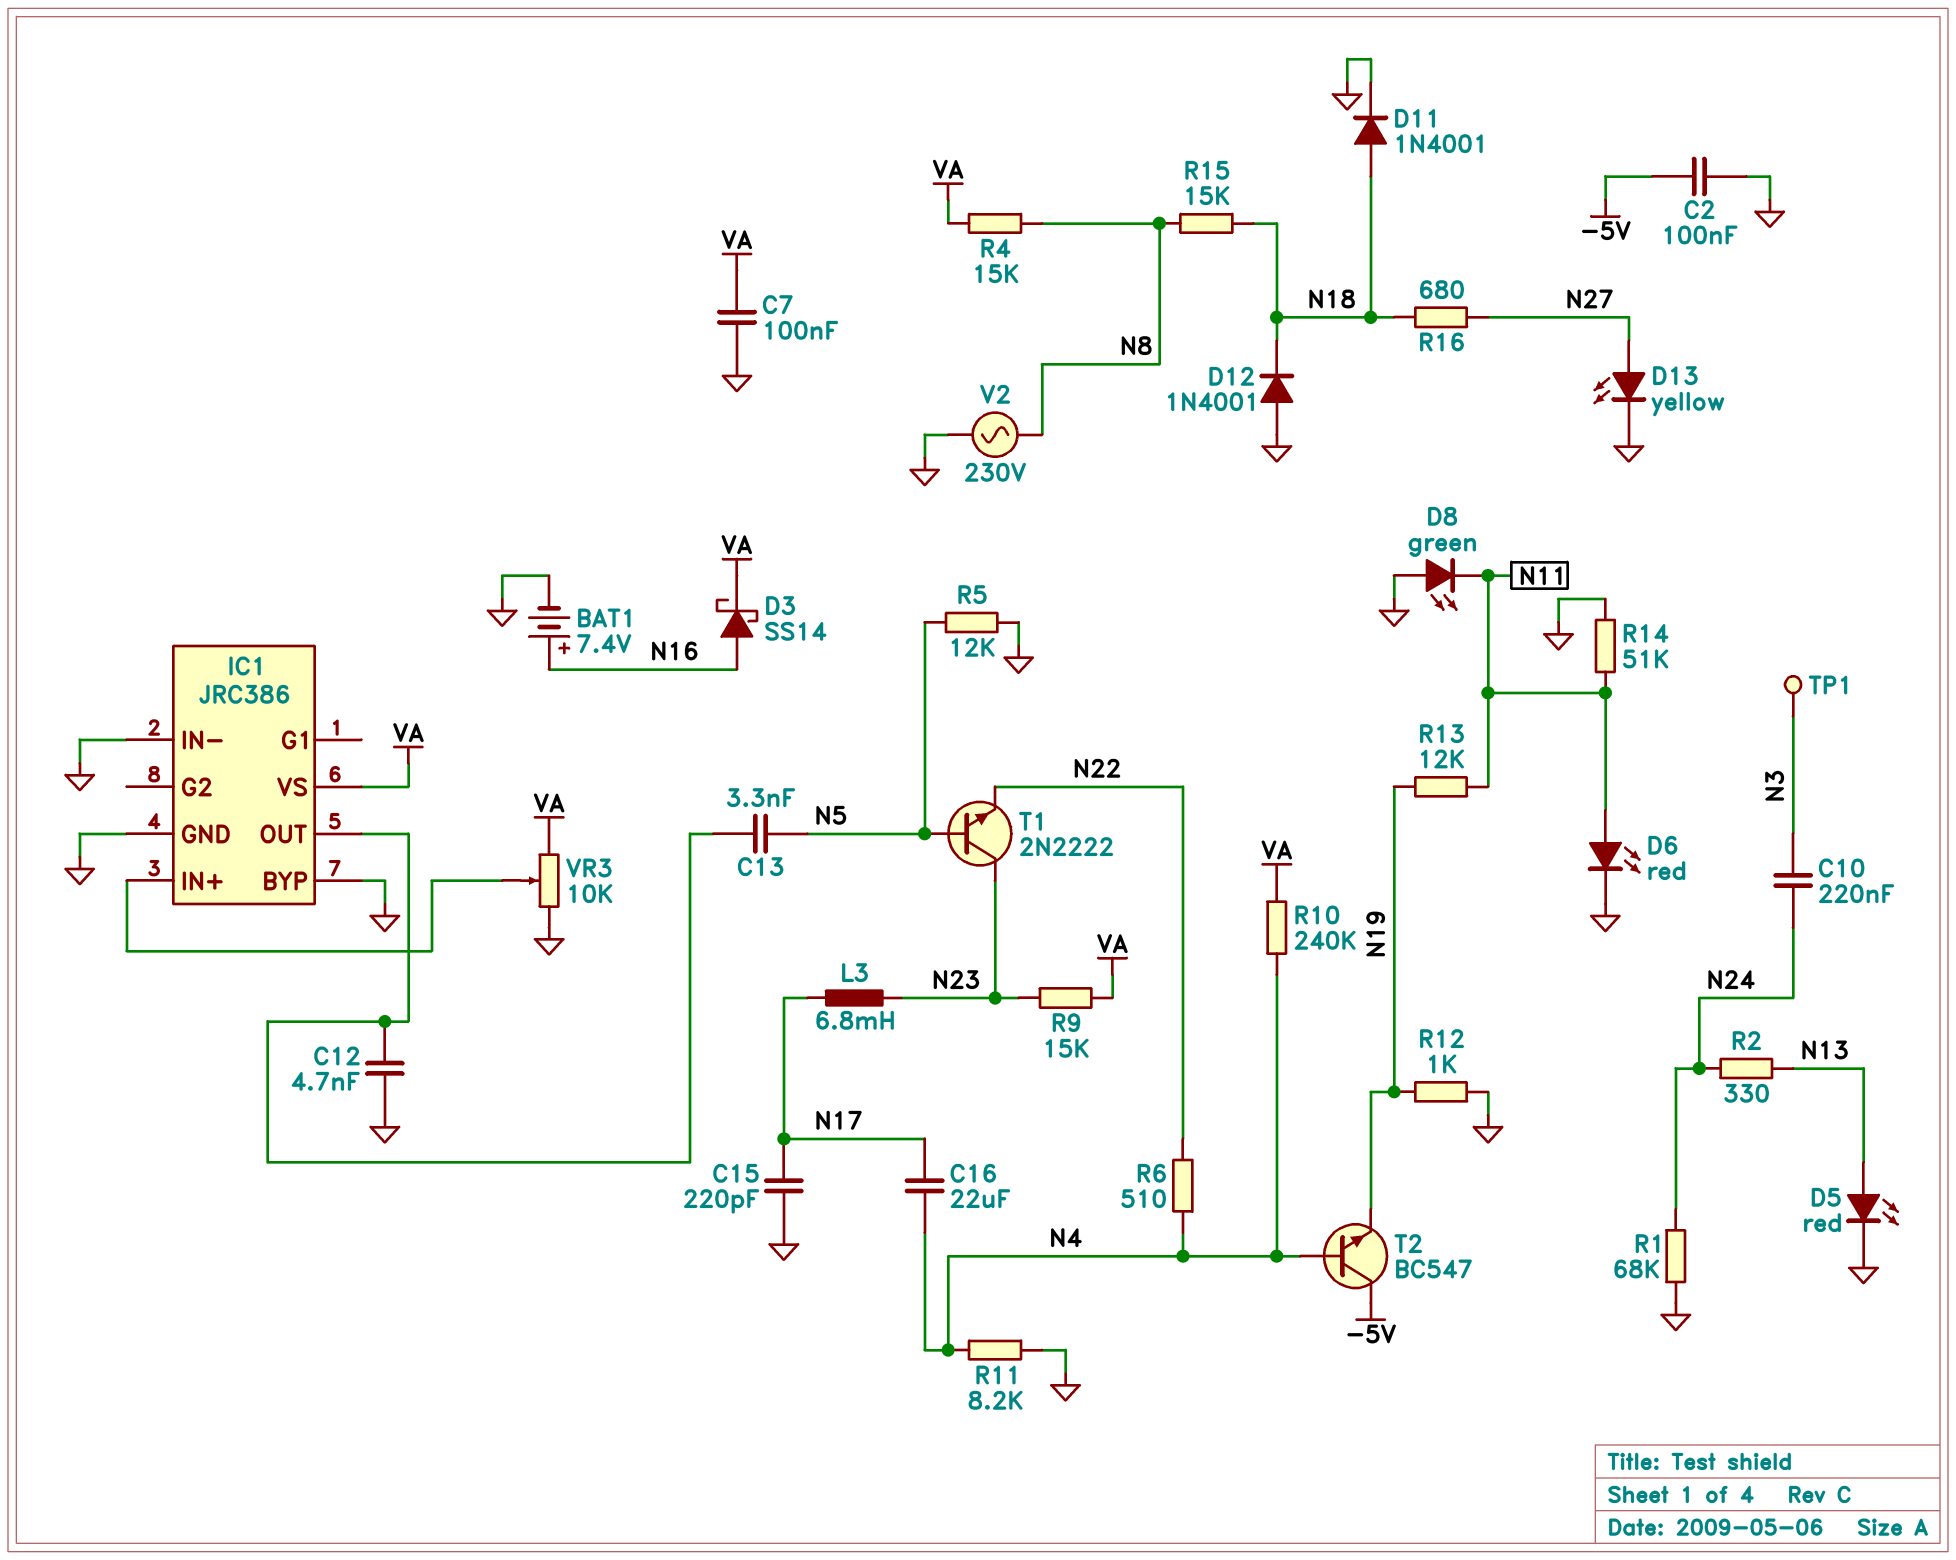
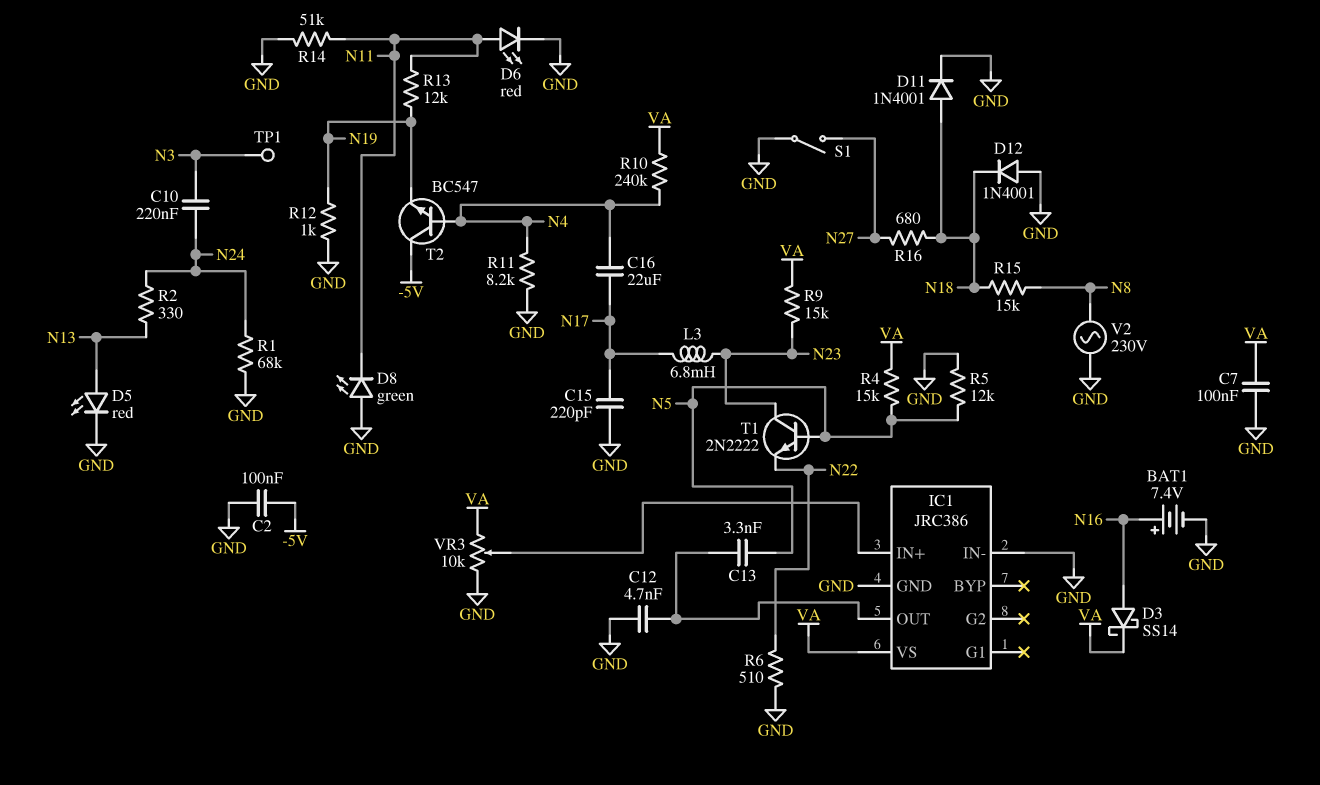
D13: LED yellow (A N27, K GND) -> none
IC1 pin BYP: GND -> none
R4: 15k (N8, VA) -> 15k (N5, VA)
R6: 510 (N4, N22) -> 510 (GND, N22)
S1: none -> switch (GND, N27)

